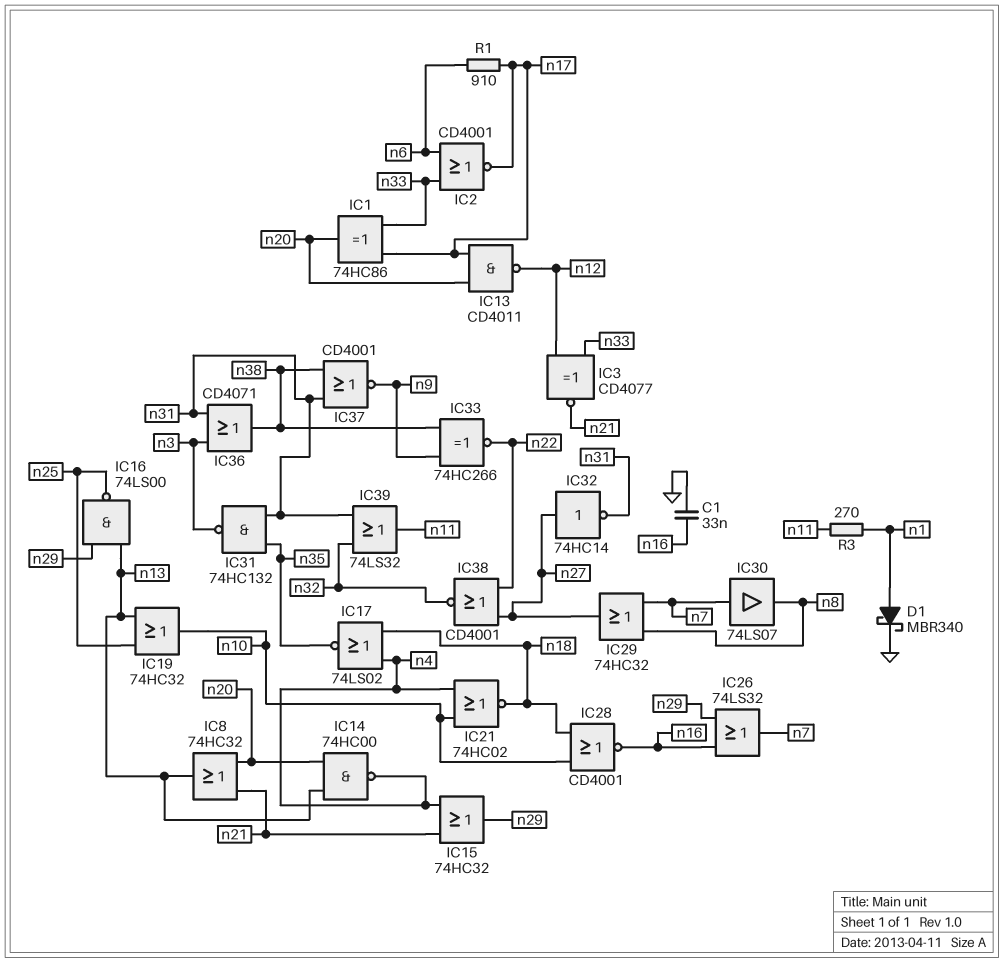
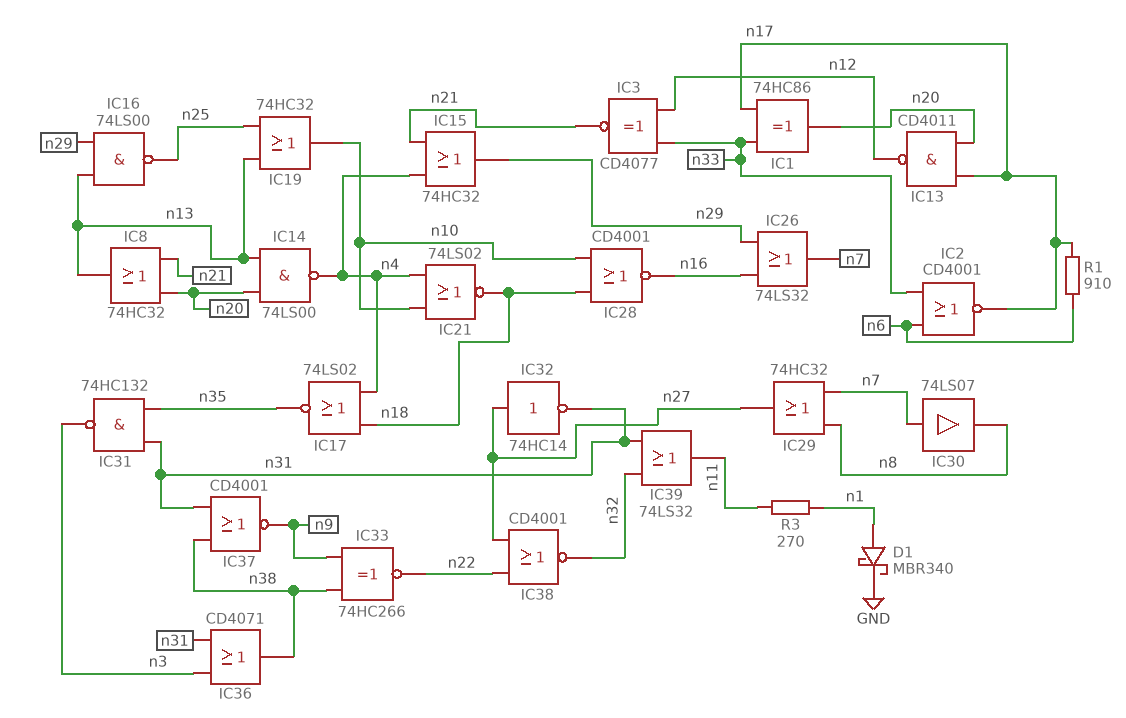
C1: 33nF (GND, n16) -> none
IC14: NAND 74HC00 (in n13, in n20, out n4) -> NAND 74LS00 (in n13, in n20, out n4)
IC21: NOR 74HC02 (in n4, in n10, out n18) -> NOR 74LS02 (in n4, in n10, out n18)

